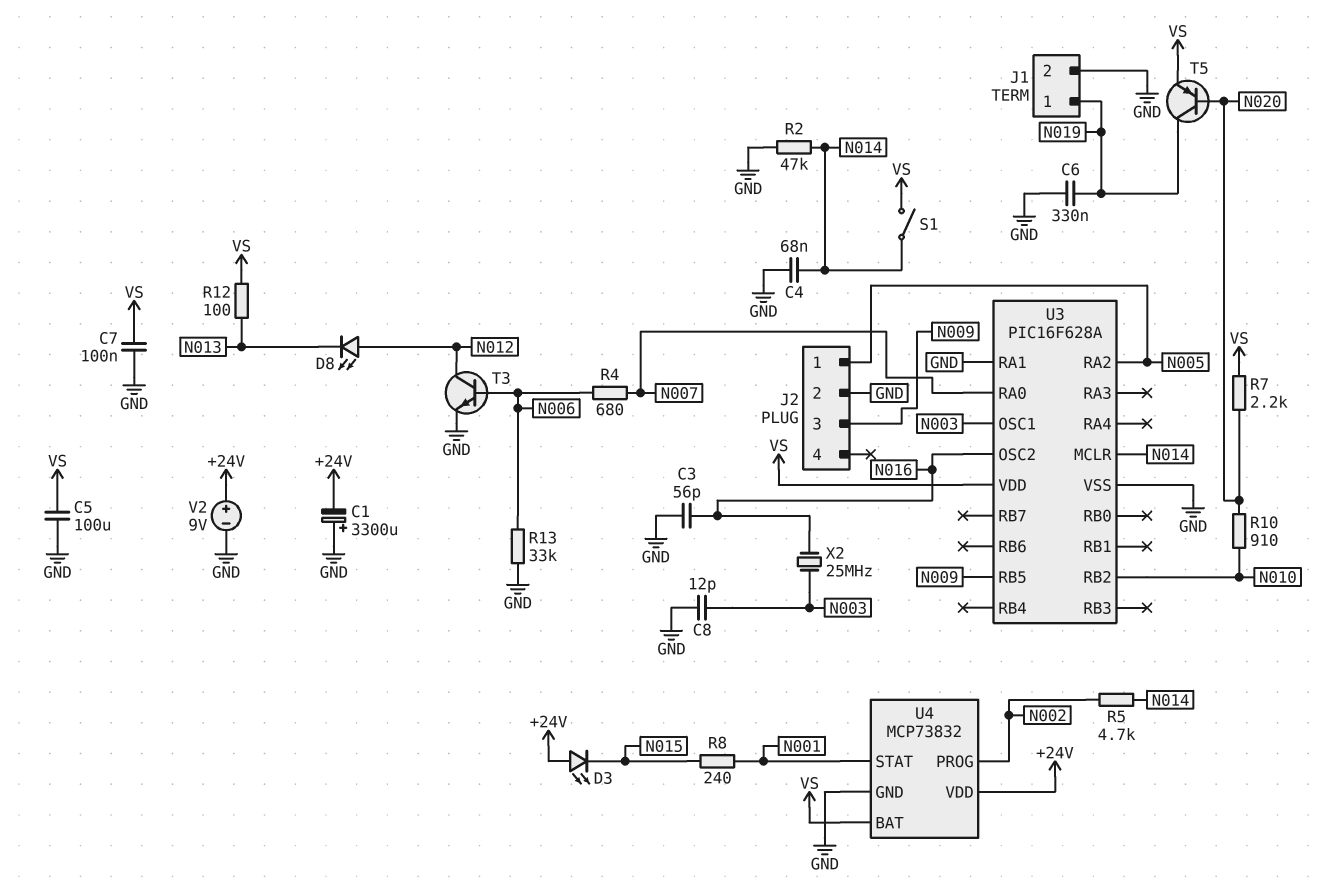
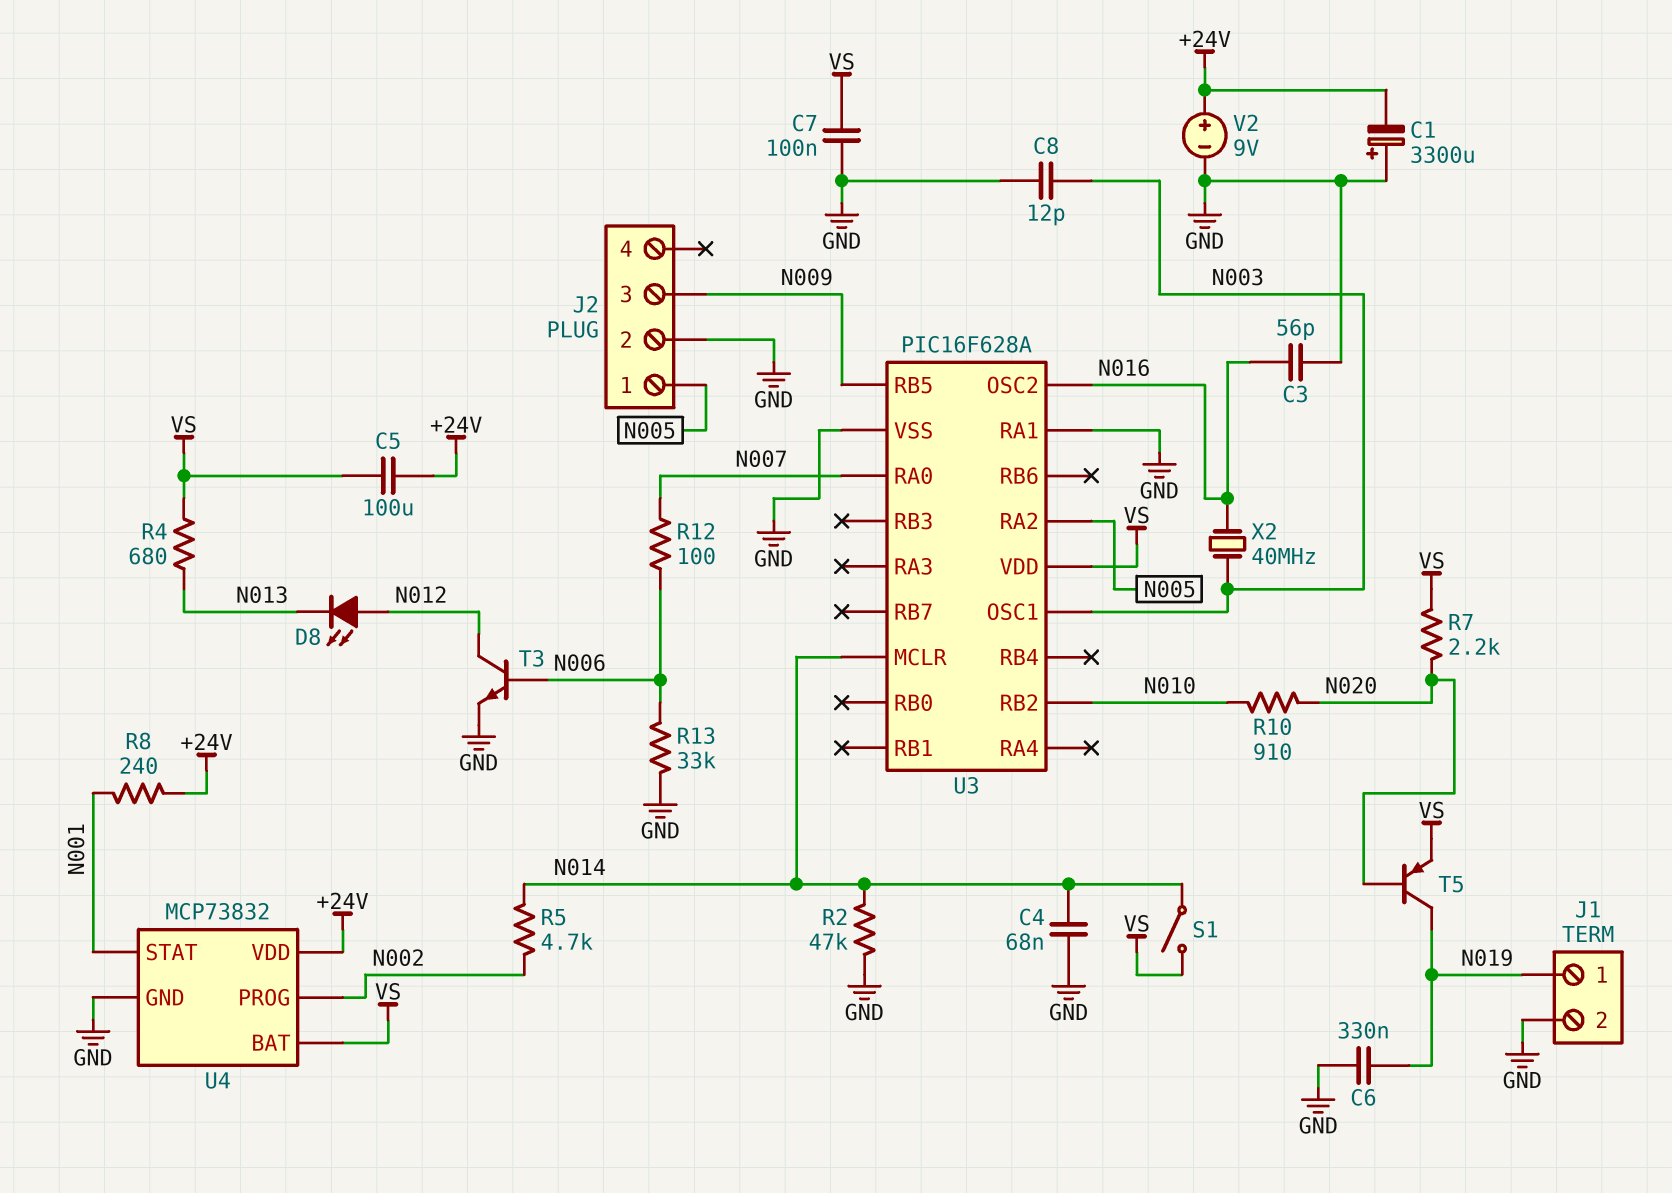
C5: 100uF (GND, VS) -> 100uF (+24V, VS)
D3: LED (A +24V, K N015) -> none
R4: 680 (N006, N007) -> 680 (N013, VS)
R8: 240 (N001, N015) -> 240 (+24V, N001)
R12: 100 (N013, VS) -> 100 (N006, N007)
X2: 25MHz (N003, N016) -> 40MHz (N003, N016)

